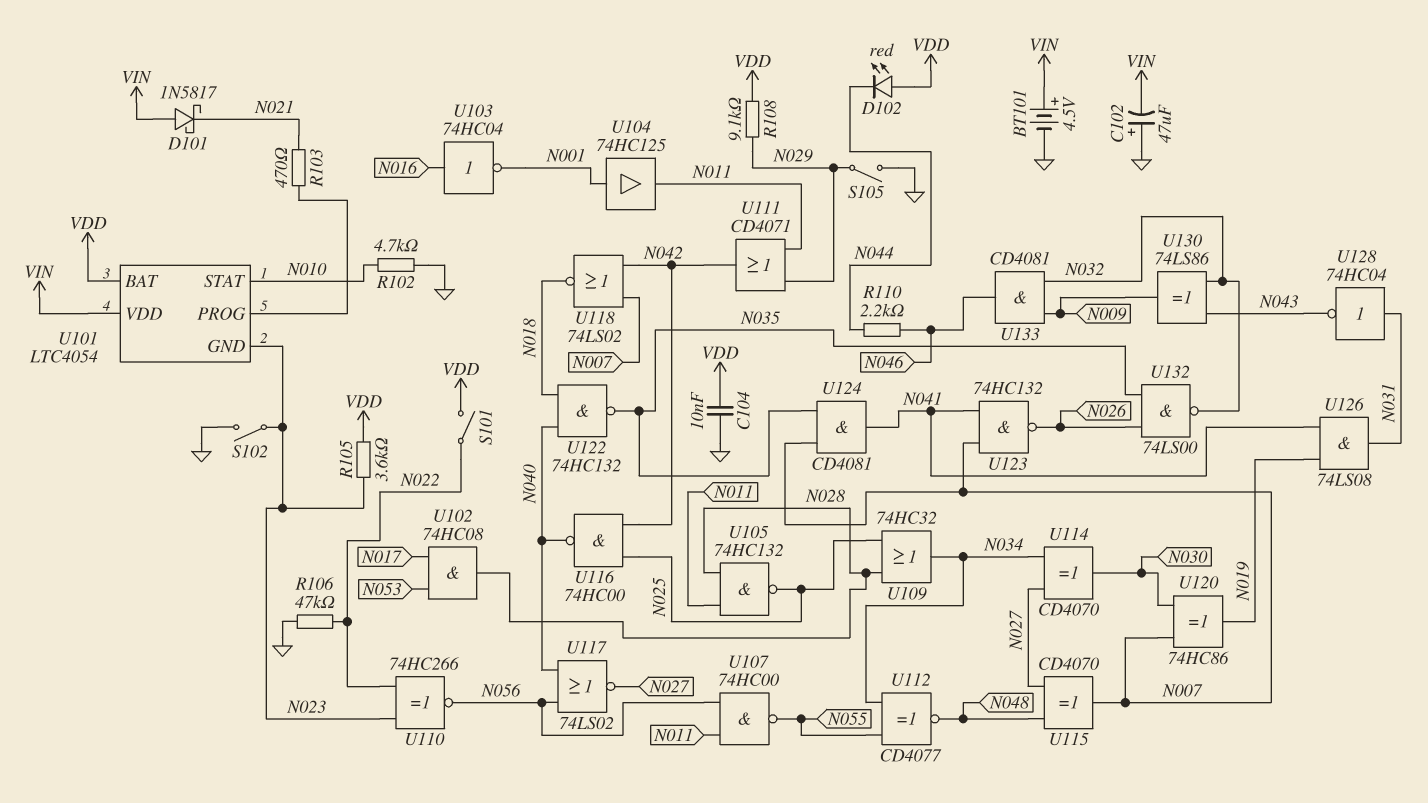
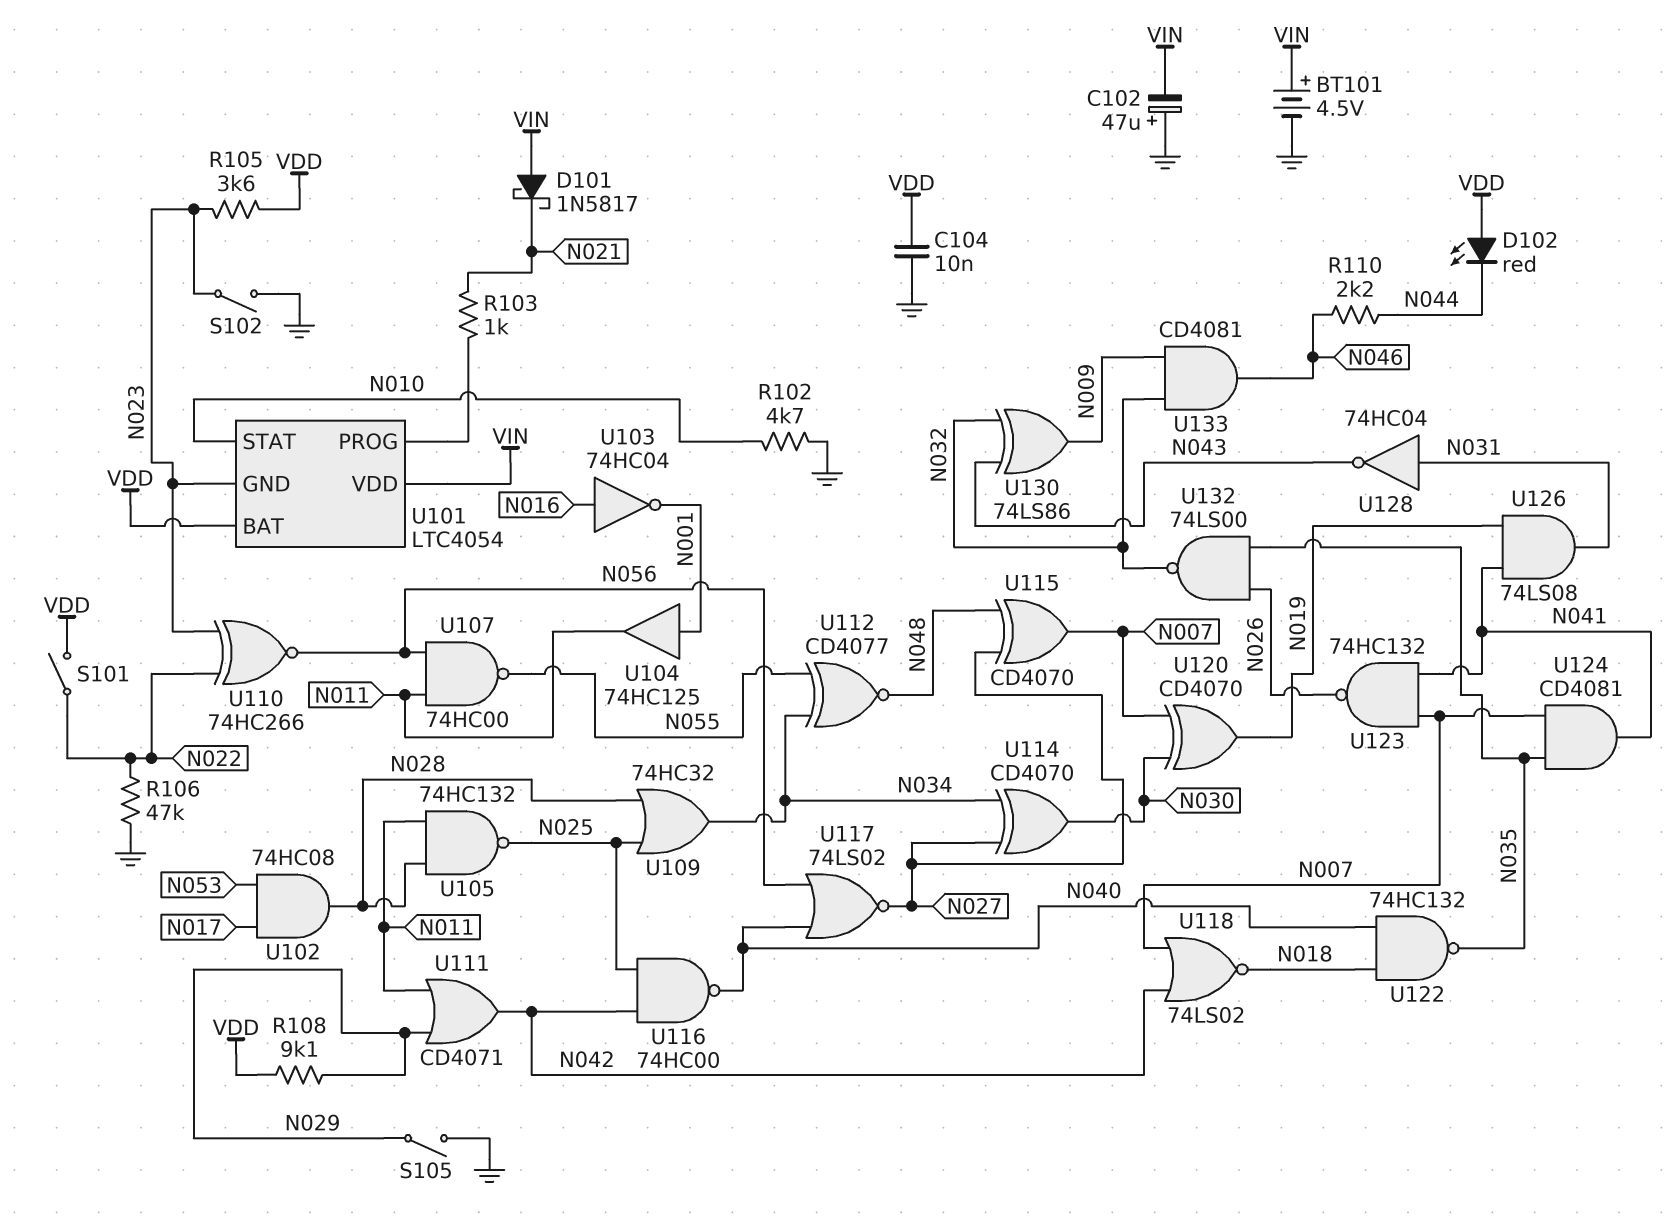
R103: 470 (N021, U101/PROG) -> 1k (N021, U101/PROG)
U120: XOR 74HC86 (in N007, in N030, out N019) -> XOR CD4070 (in N007, in N030, out N019)

